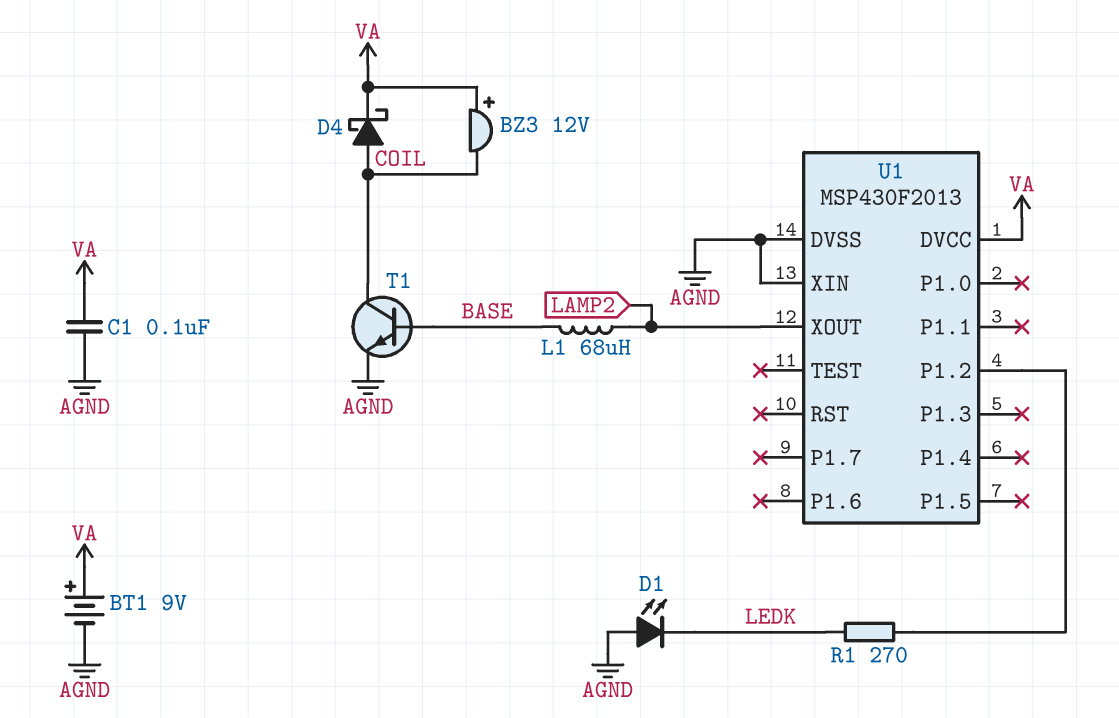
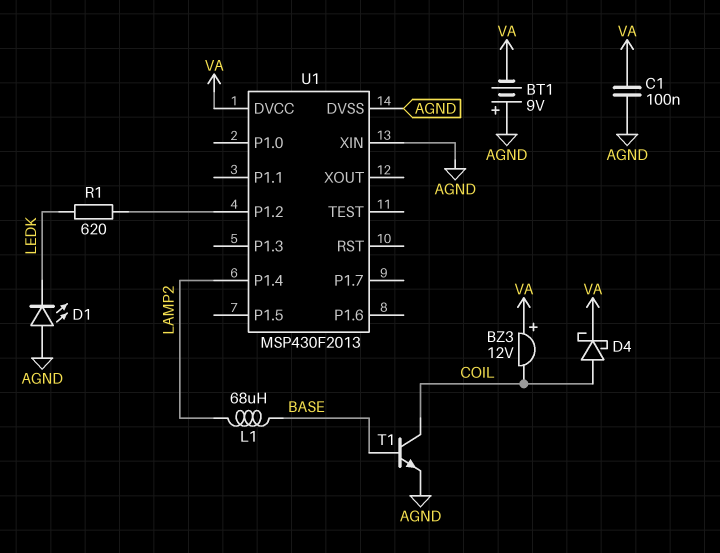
BT1: 9V (plus VA, minus AGND) -> 9V (plus AGND, minus VA)
R1: 270 (LEDK, U1/P1.2) -> 620 (LEDK, U1/P1.2)
U1 pin P1.4: none -> LAMP2
U1 pin XOUT: LAMP2 -> none

